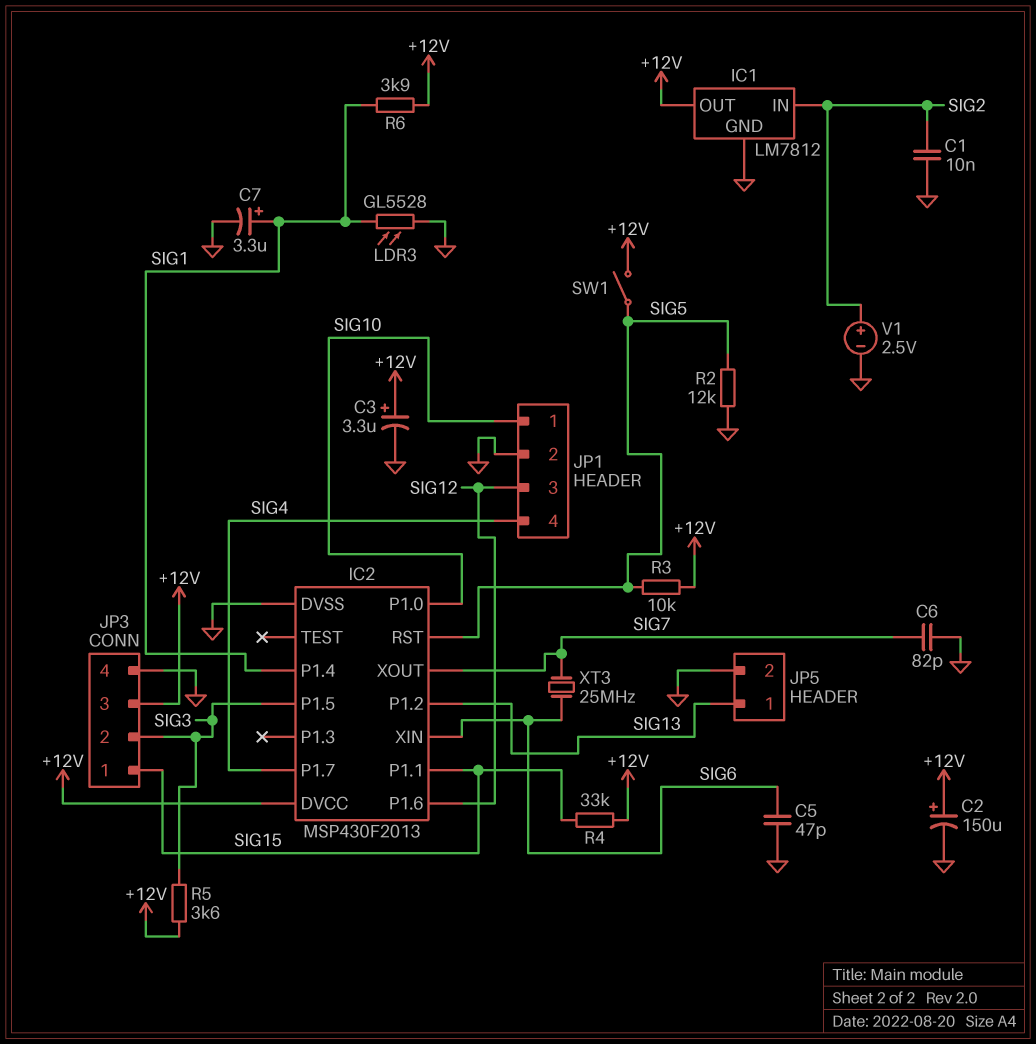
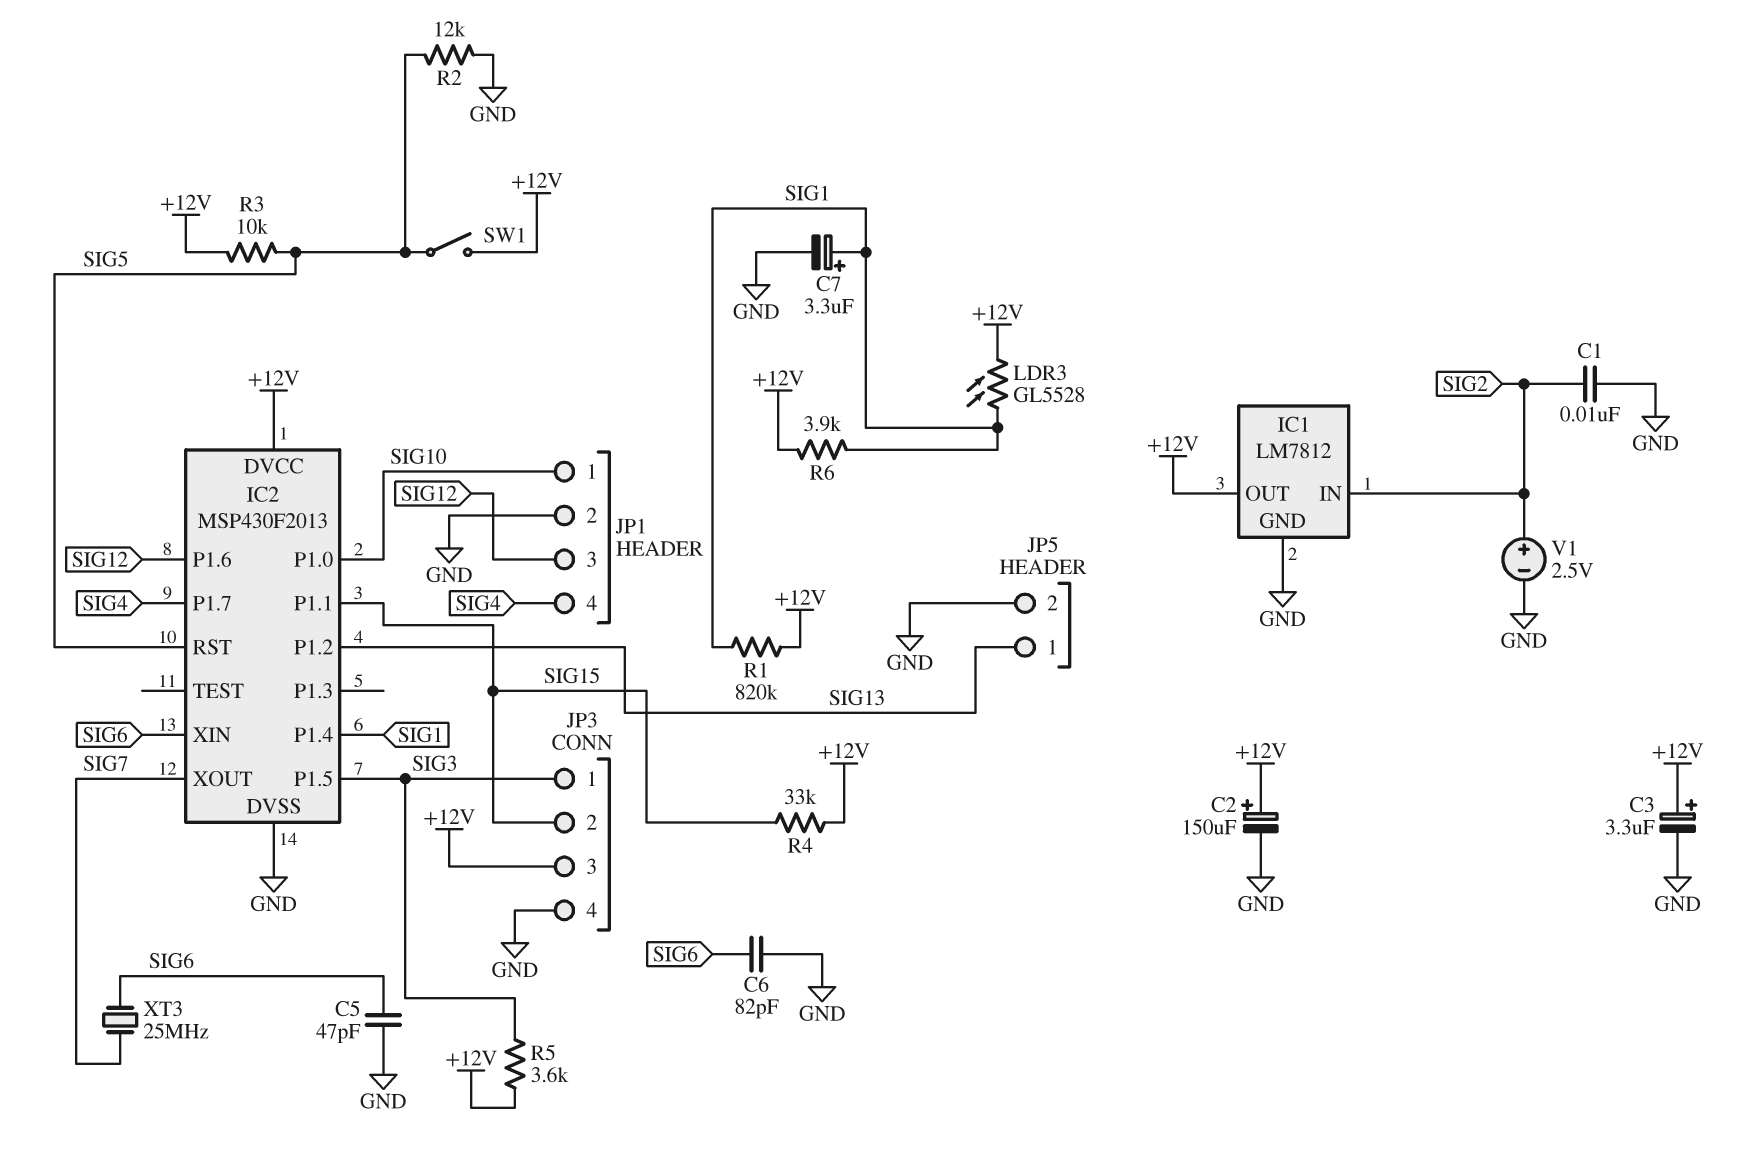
C6: 82pF (GND, SIG7) -> 82pF (GND, SIG6)
JP3 pin 1: SIG15 -> SIG3
JP3 pin 2: SIG3 -> SIG15
LDR3: GL5528 (GND, SIG1) -> GL5528 (+12V, SIG1)
R1: none -> 820k (+12V, SIG1)

